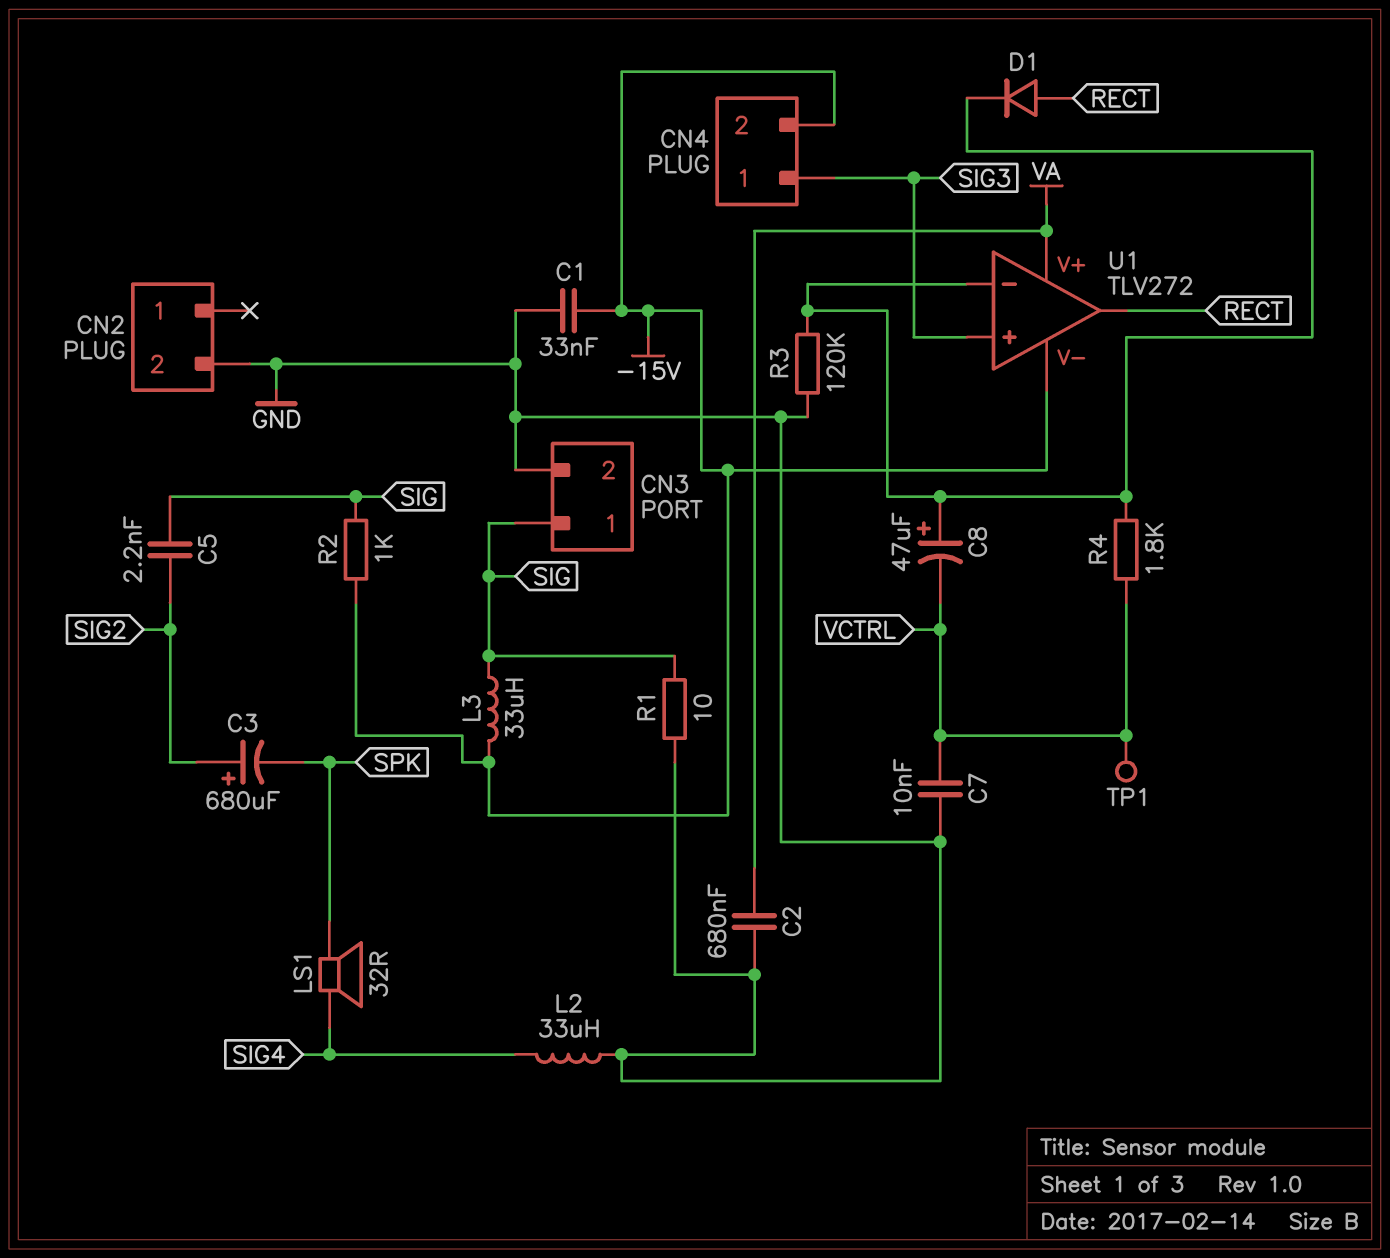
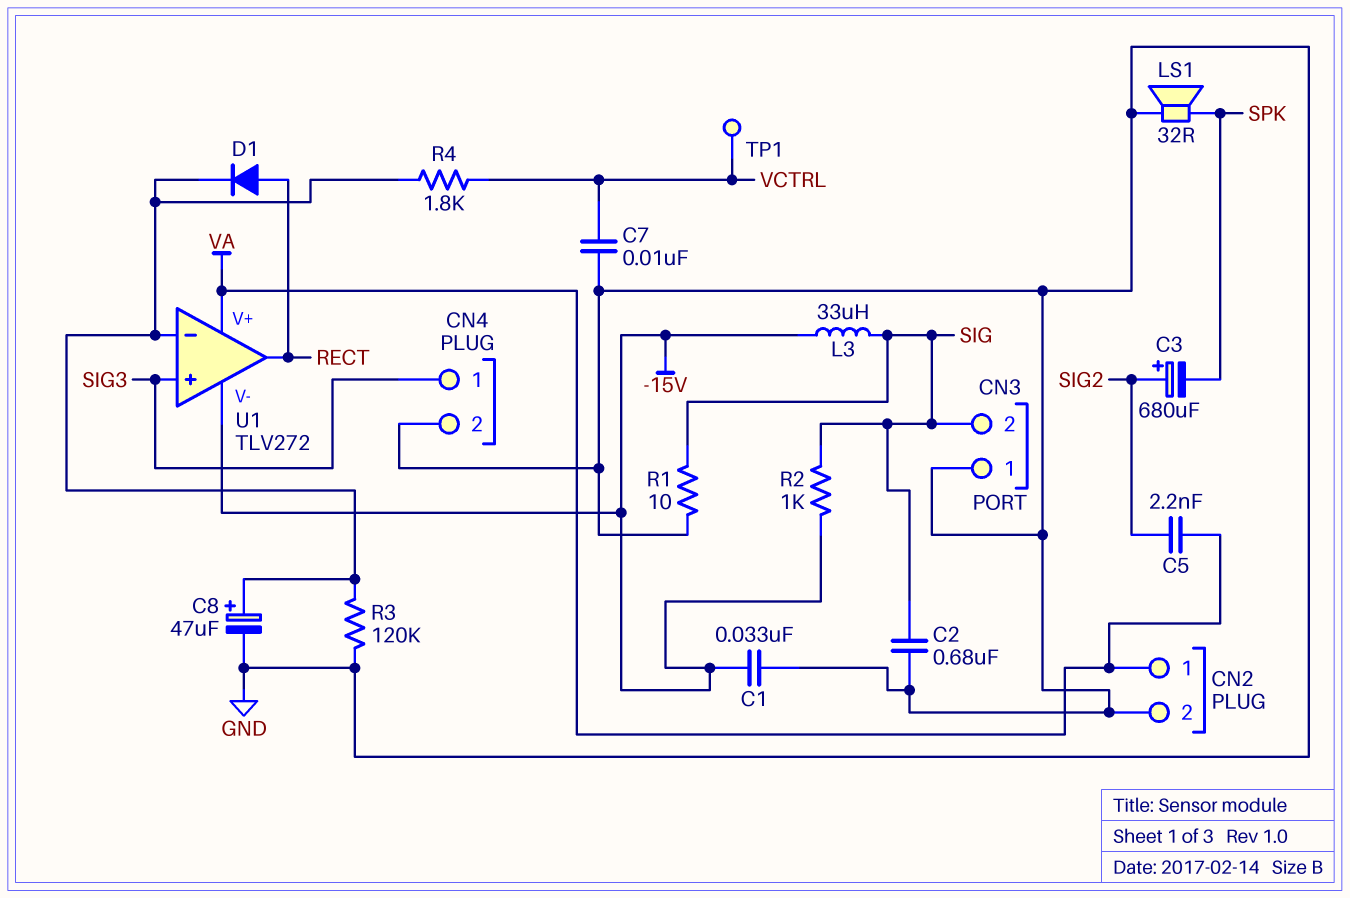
C2: 680nF (GND, VA) -> 680nF (GND, SIG)
C5: 2.2nF (SIG, SIG2) -> 2.2nF (SIG2, VA)
C8: 47uF (plus U1/in-, minus VCTRL) -> 47uF (plus U1/in-, minus GND)
CN2 pin 1: none -> VA
CN3 pin 1: SIG -> GND
CN3 pin 2: GND -> SIG
CN4 pin 2: -15V -> GND
L2: 33uH (GND, SIG4) -> none
LS1: speaker 32R (SIG4, SPK) -> speaker 32R (GND, SPK)

